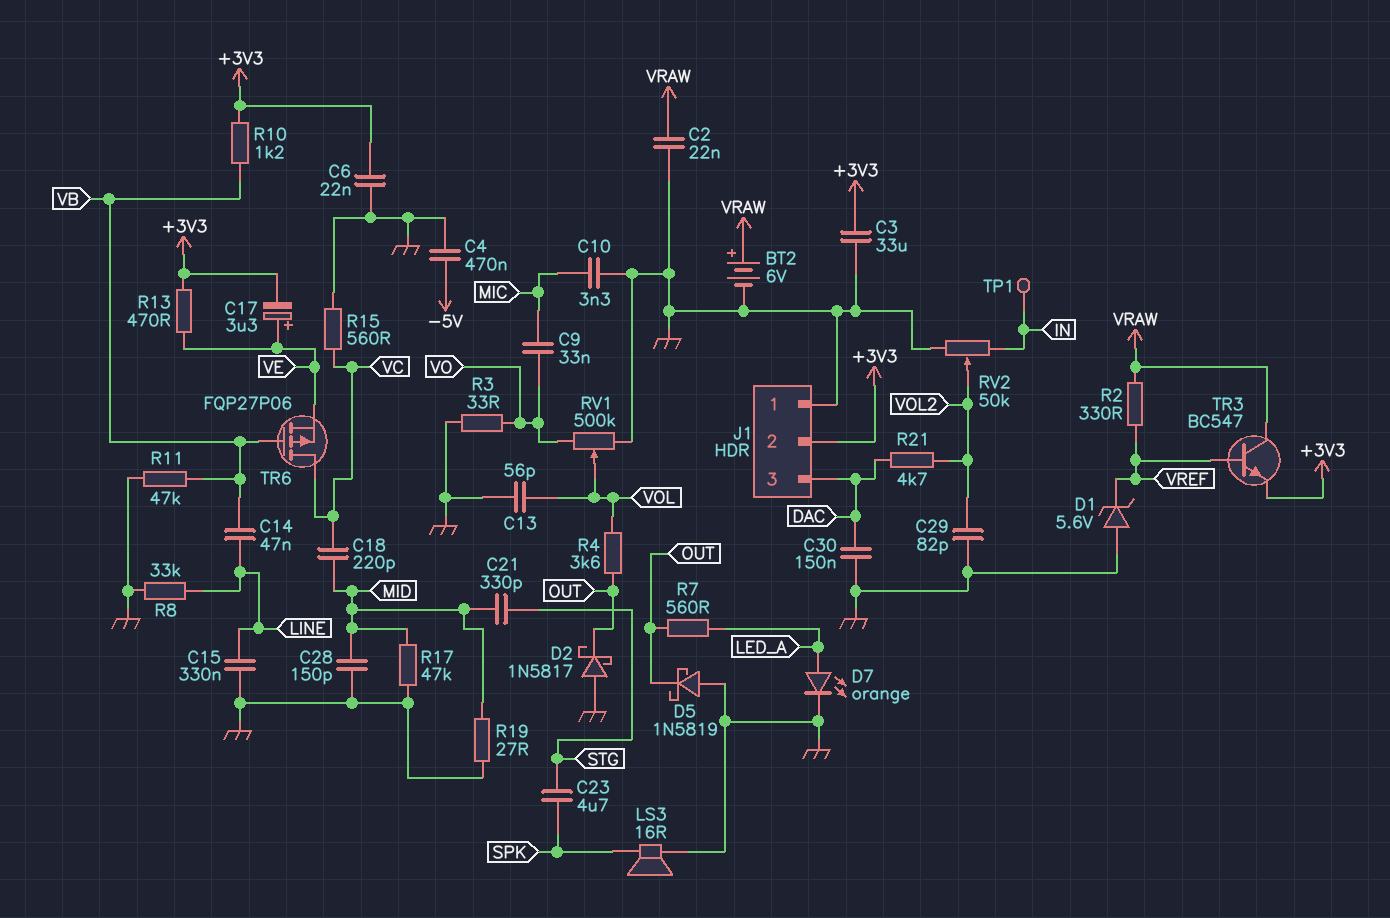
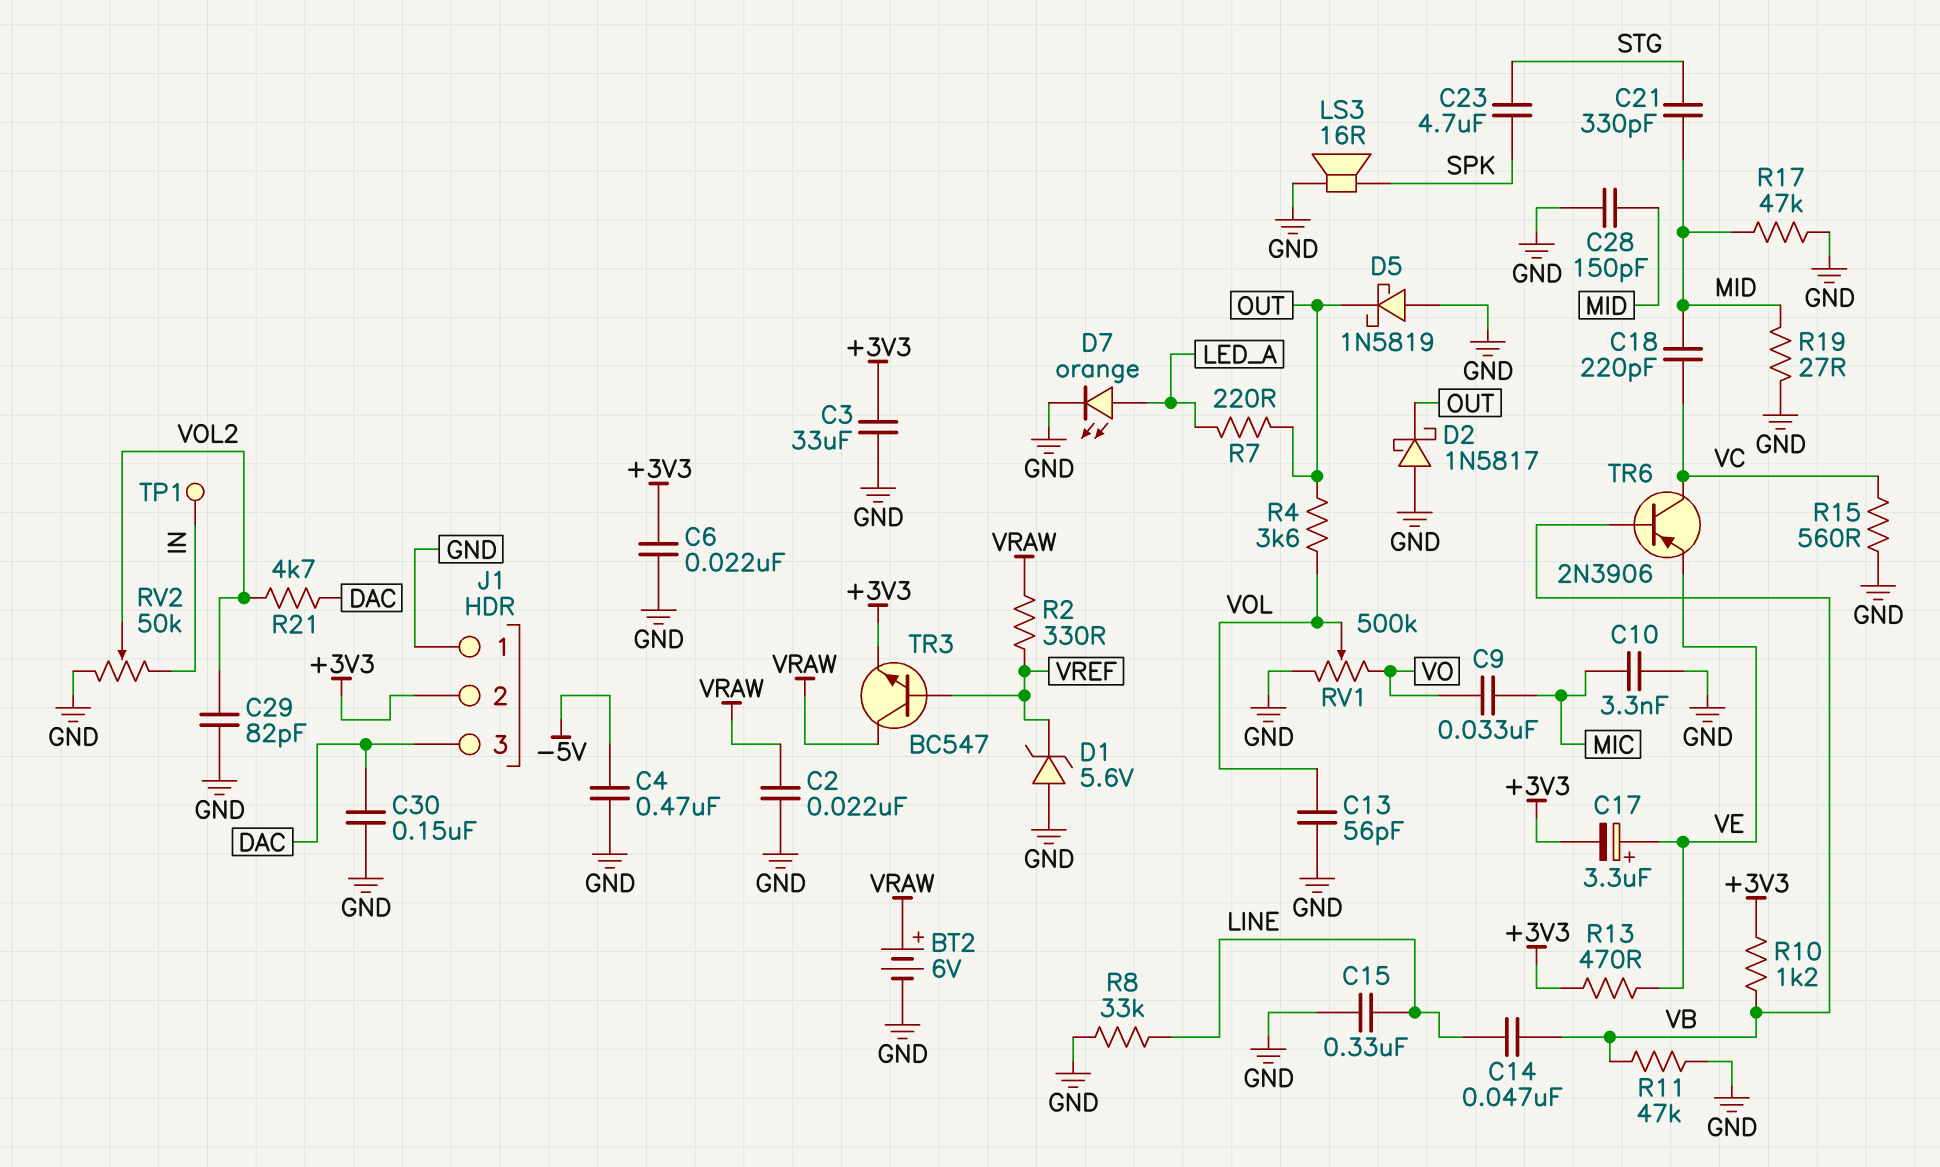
R3: 33 (GND, VO) -> none
R7: 560 (LED_A, OUT) -> 220 (LED_A, OUT)
TR6: PMOS FQP27P06 (G VB, D VC, S VE) -> PNP 2N3906 (B VB, C VC, E VE)

